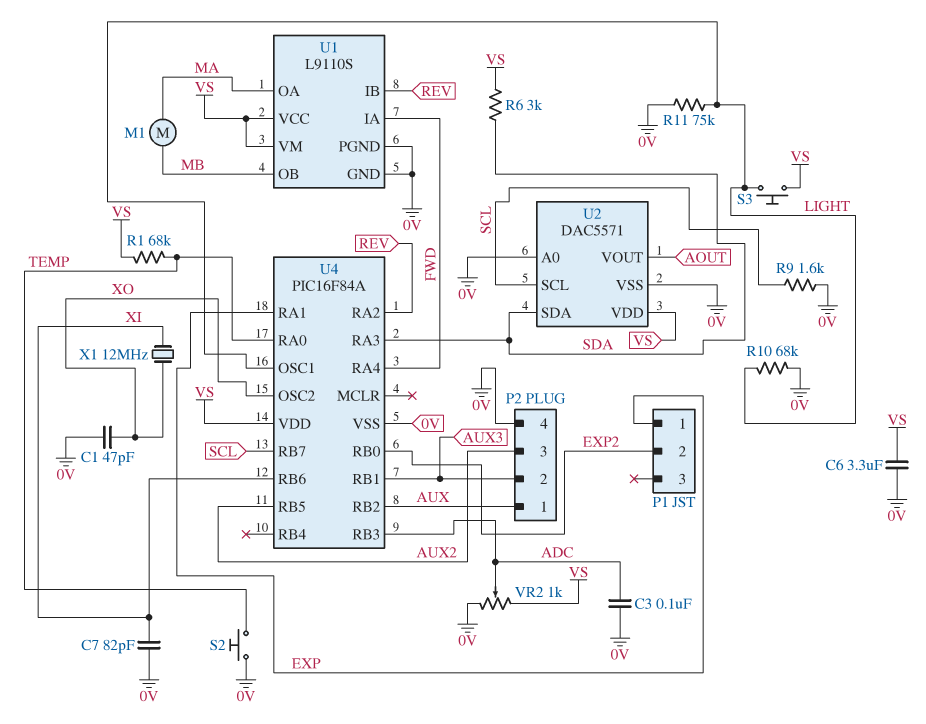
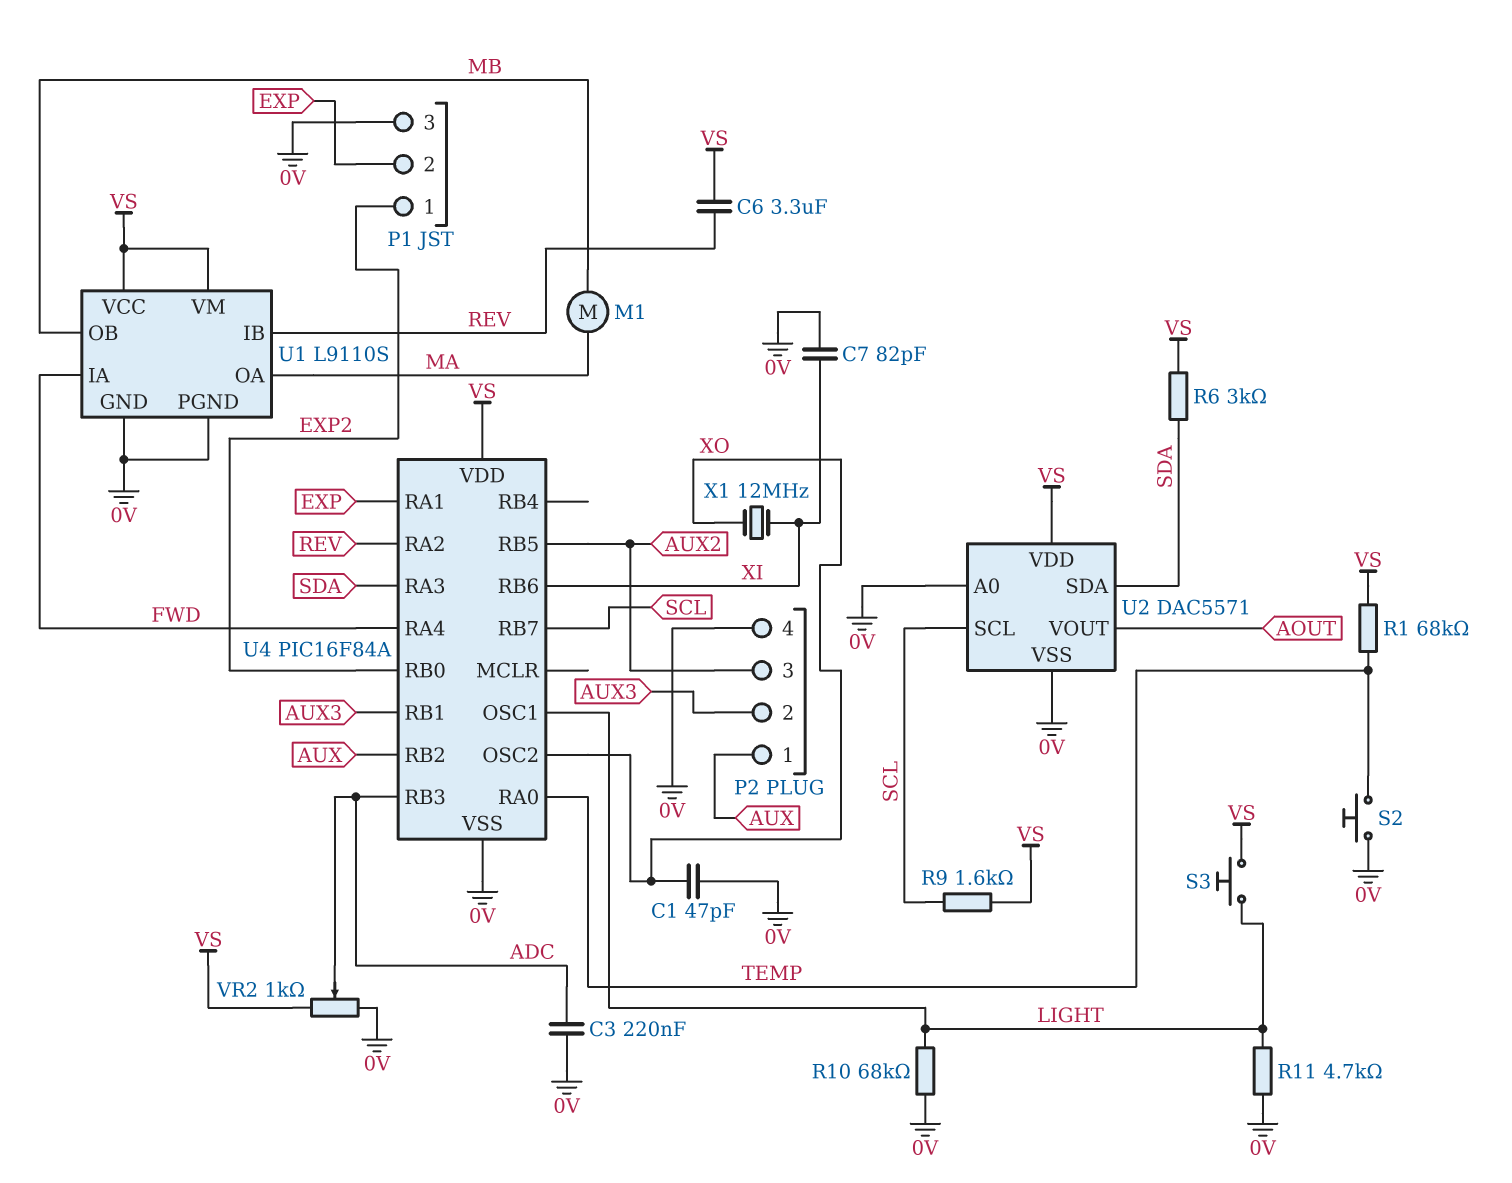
C3: 100nF (0V, ADC) -> 220nF (0V, ADC)
C6: 3.3uF (0V, VS) -> 3.3uF (REV, VS)
P1 pin 1: EXP -> EXP2
P1 pin 2: EXP2 -> EXP
P1 pin 3: none -> 0V
R9: 1.6k (0V, SCL) -> 1.6k (SCL, VS)
R11: 75k (0V, LIGHT) -> 4.7k (0V, LIGHT)

